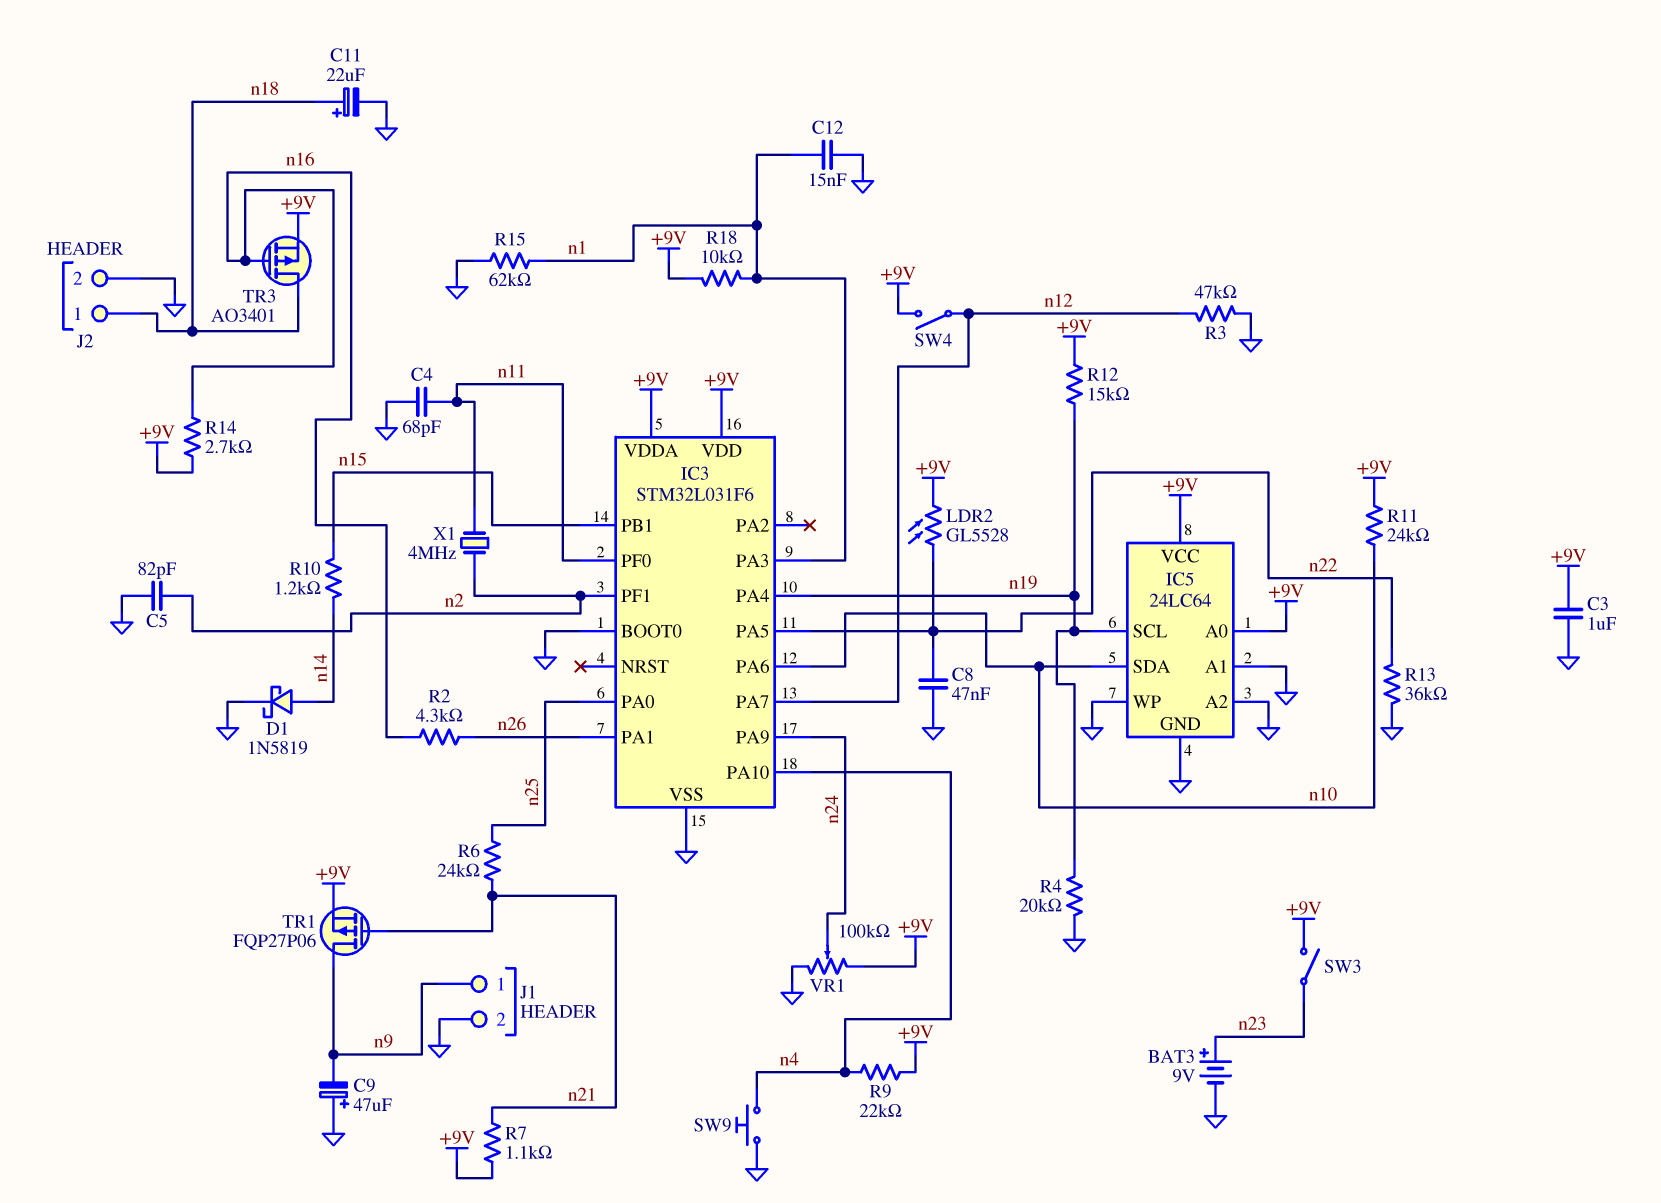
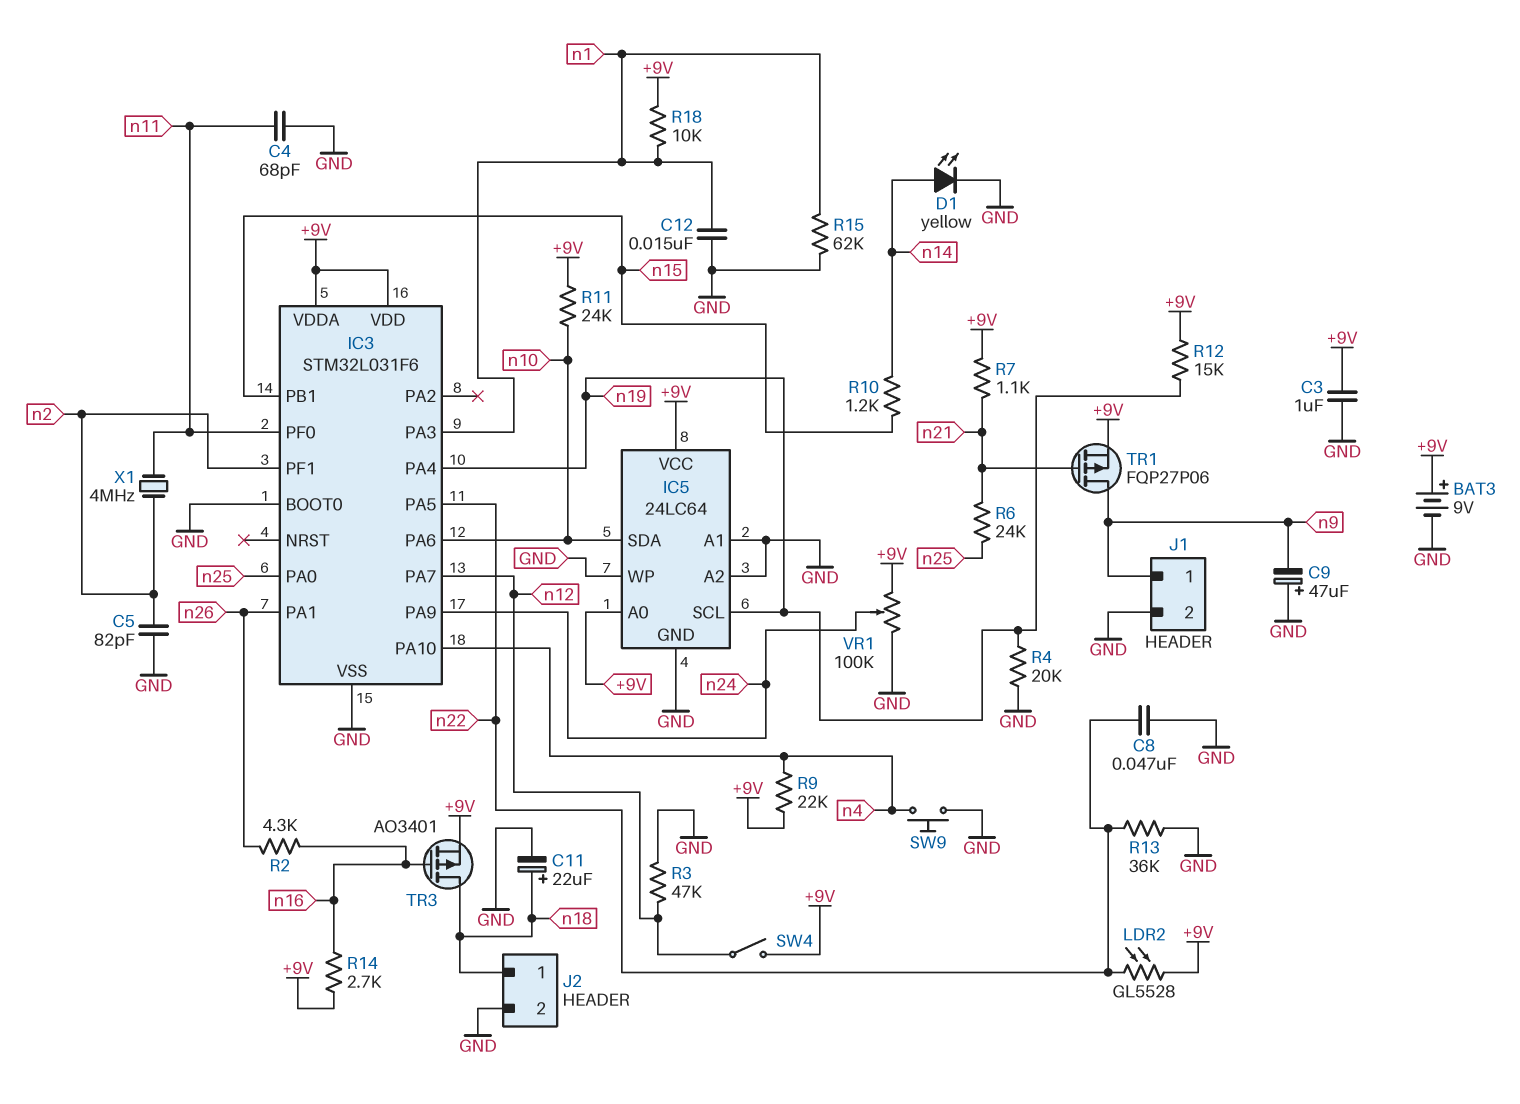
BAT3: 9V (plus n23, minus GND) -> 9V (plus +9V, minus GND)
D1: schottky 1N5819 (A n14, K GND) -> LED yellow (A n14, K GND)
SW3: switch (+9V, n23) -> none

